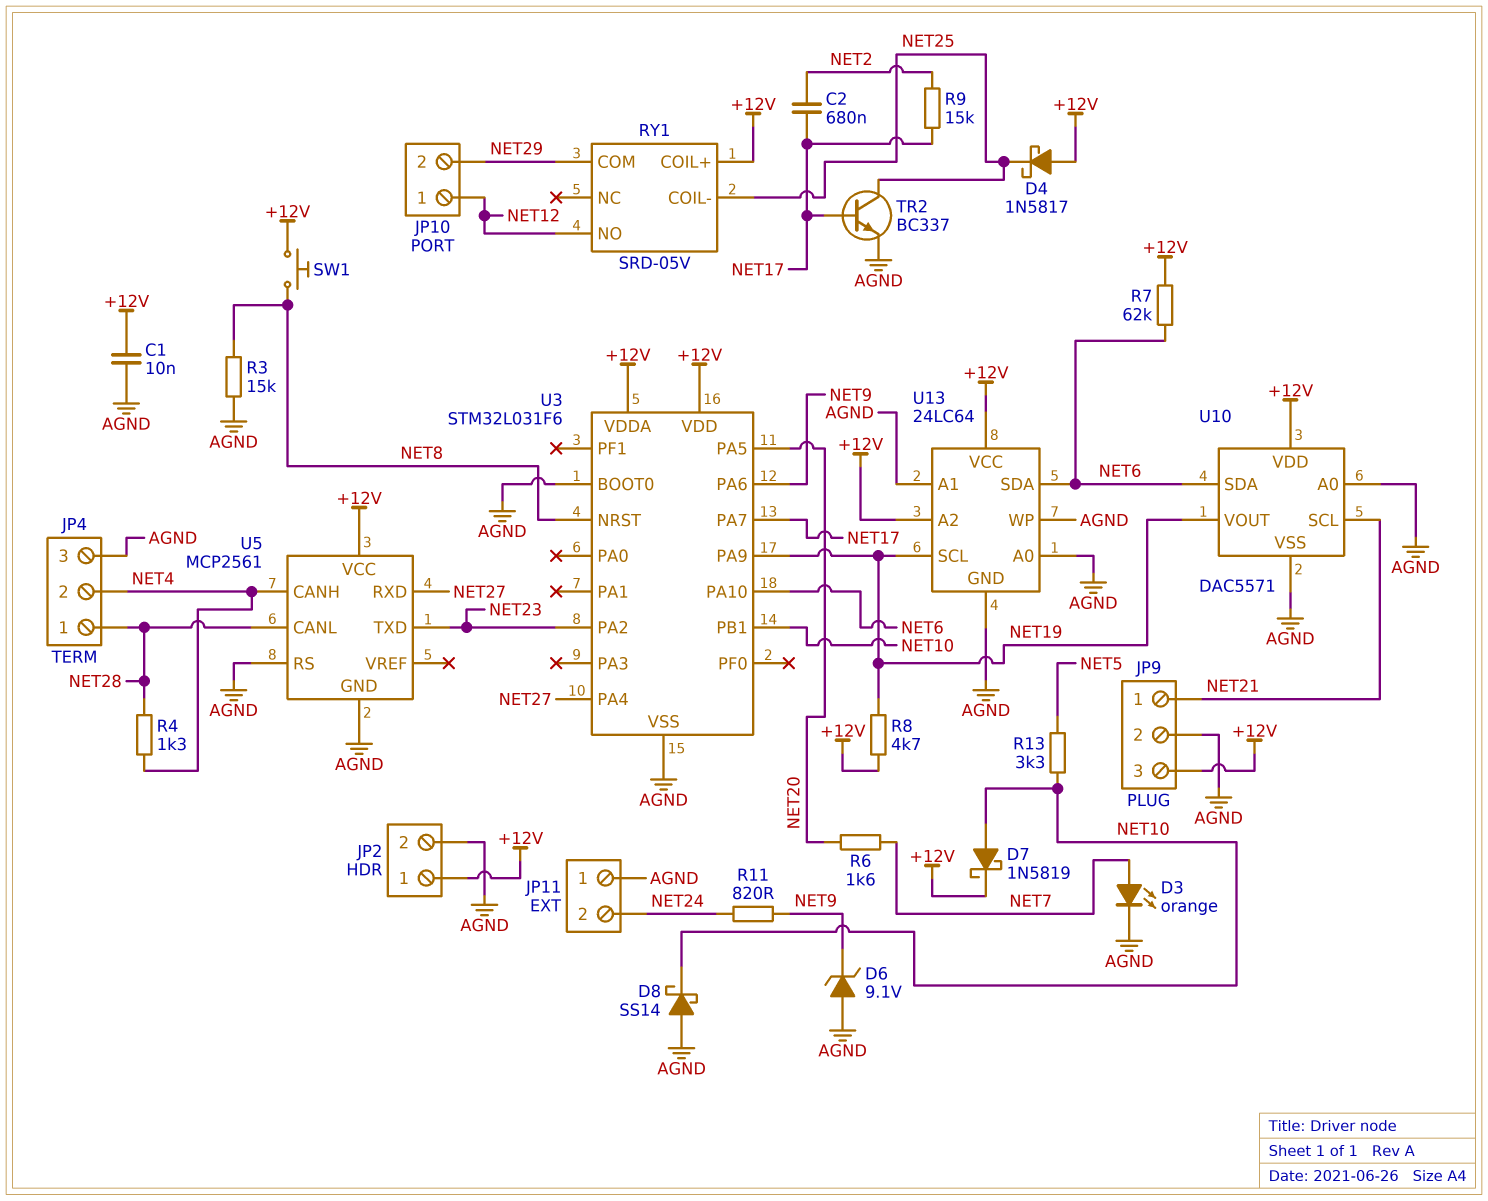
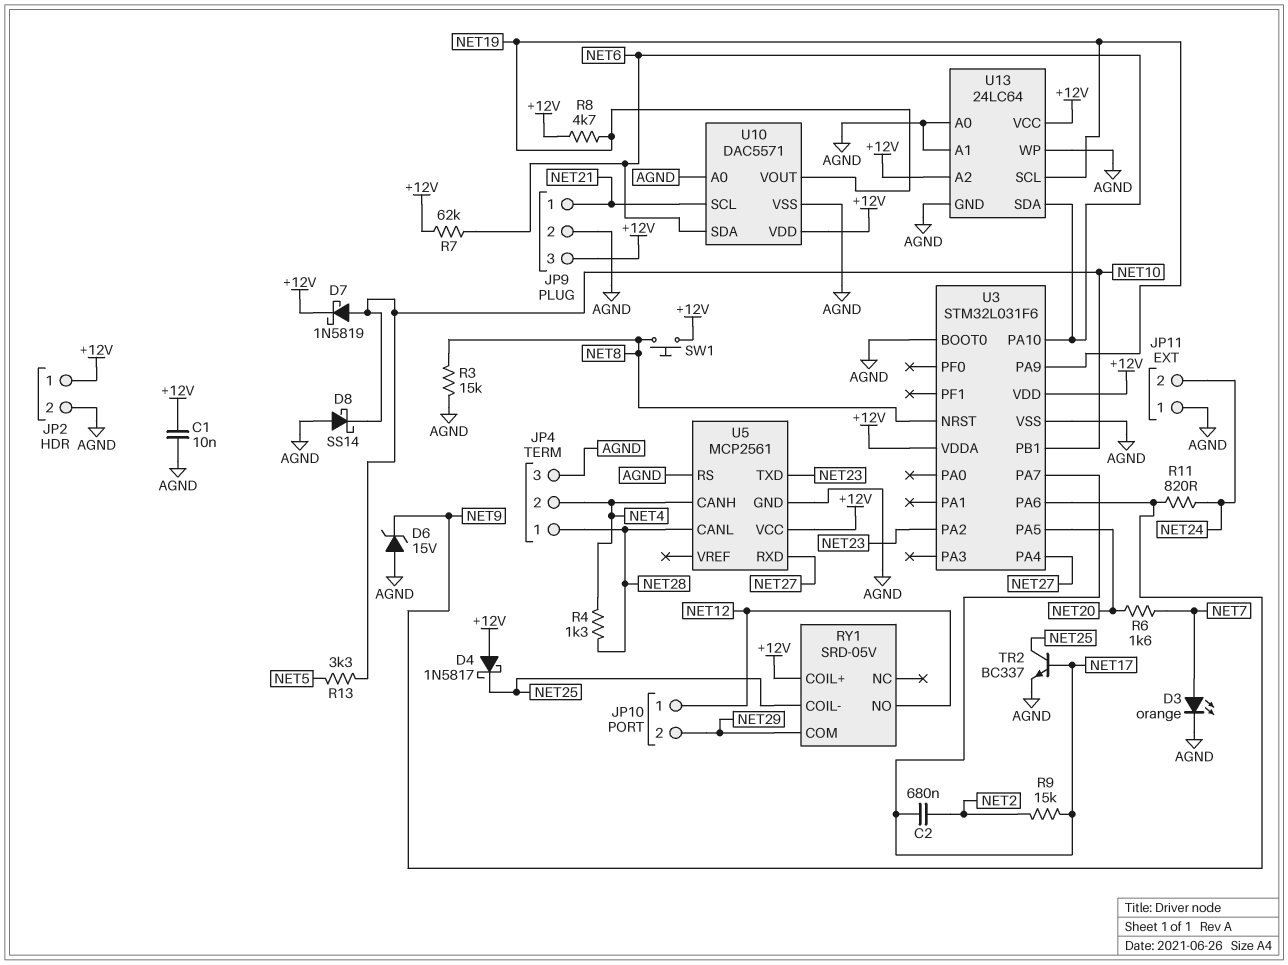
D6: zener 9.1V (A AGND, K NET9) -> zener 15V (A AGND, K NET9)

